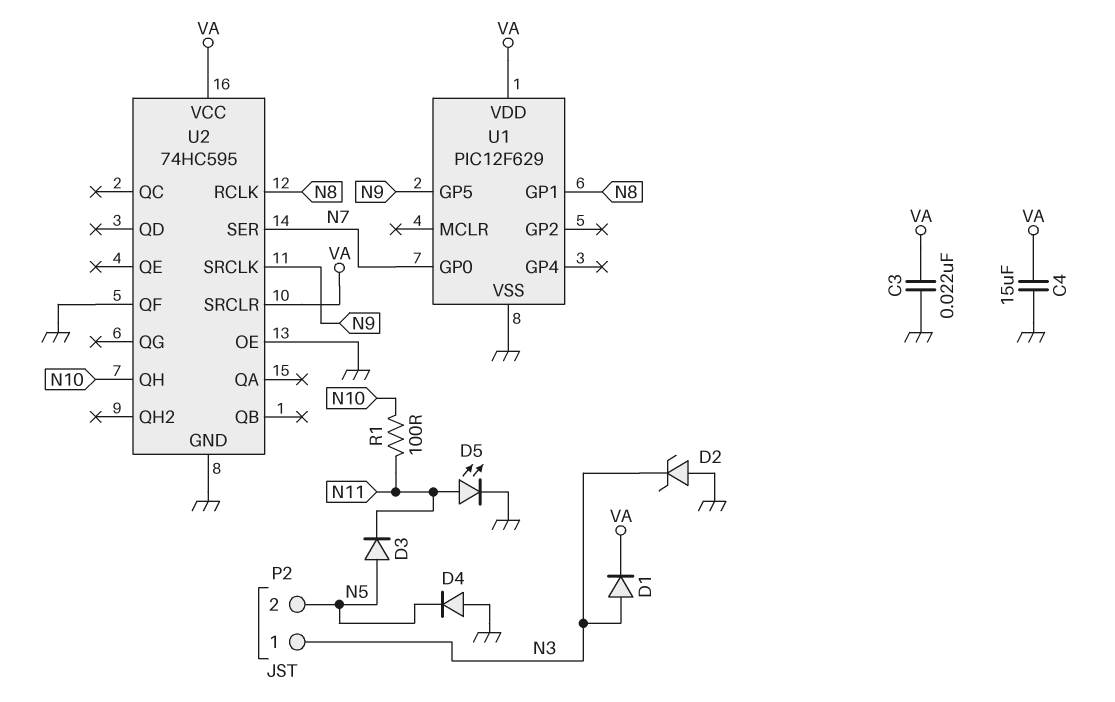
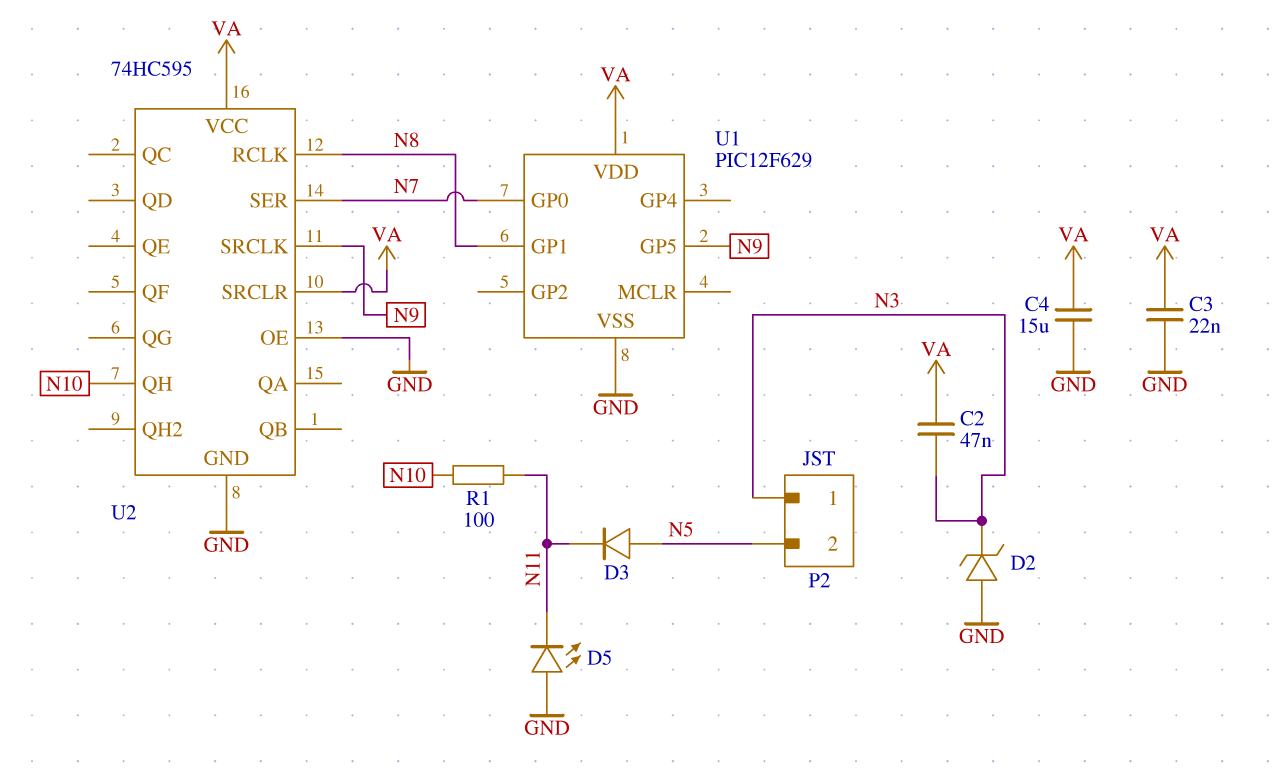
C2: none -> 47nF (N3, VA)
D1: diode (A N3, K VA) -> none
D4: diode (A GND, K N5) -> none
D5: LED (A N11, K GND) -> LED (A GND, K N11)
U2 pin QF: GND -> none

